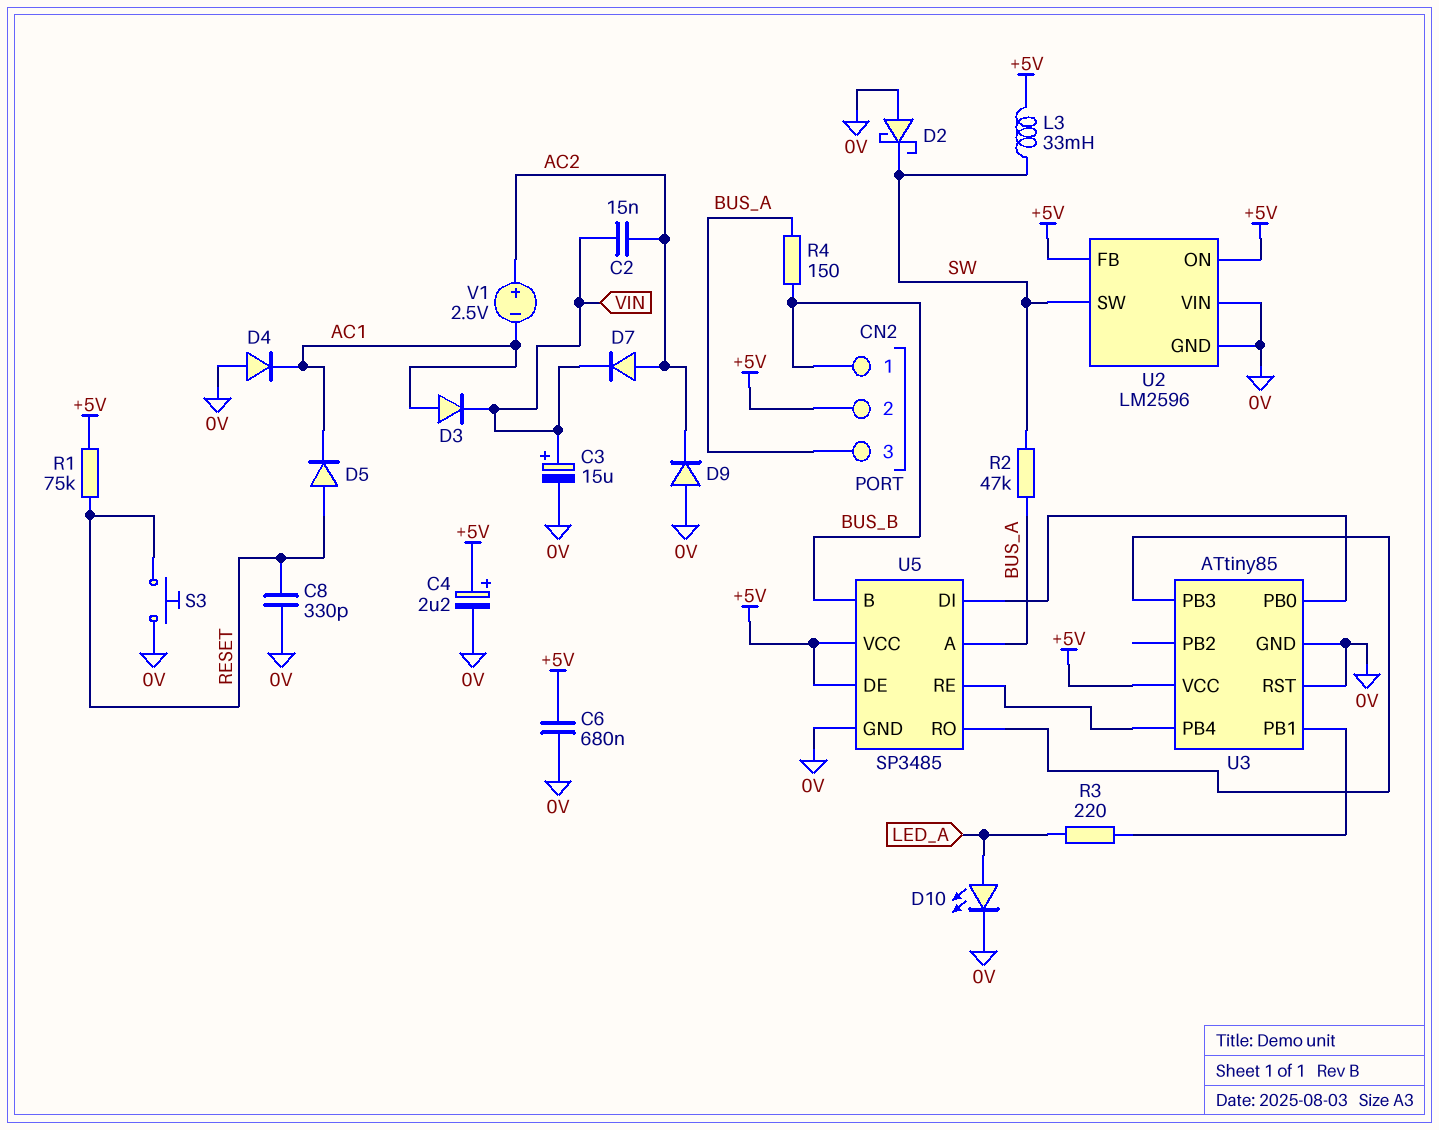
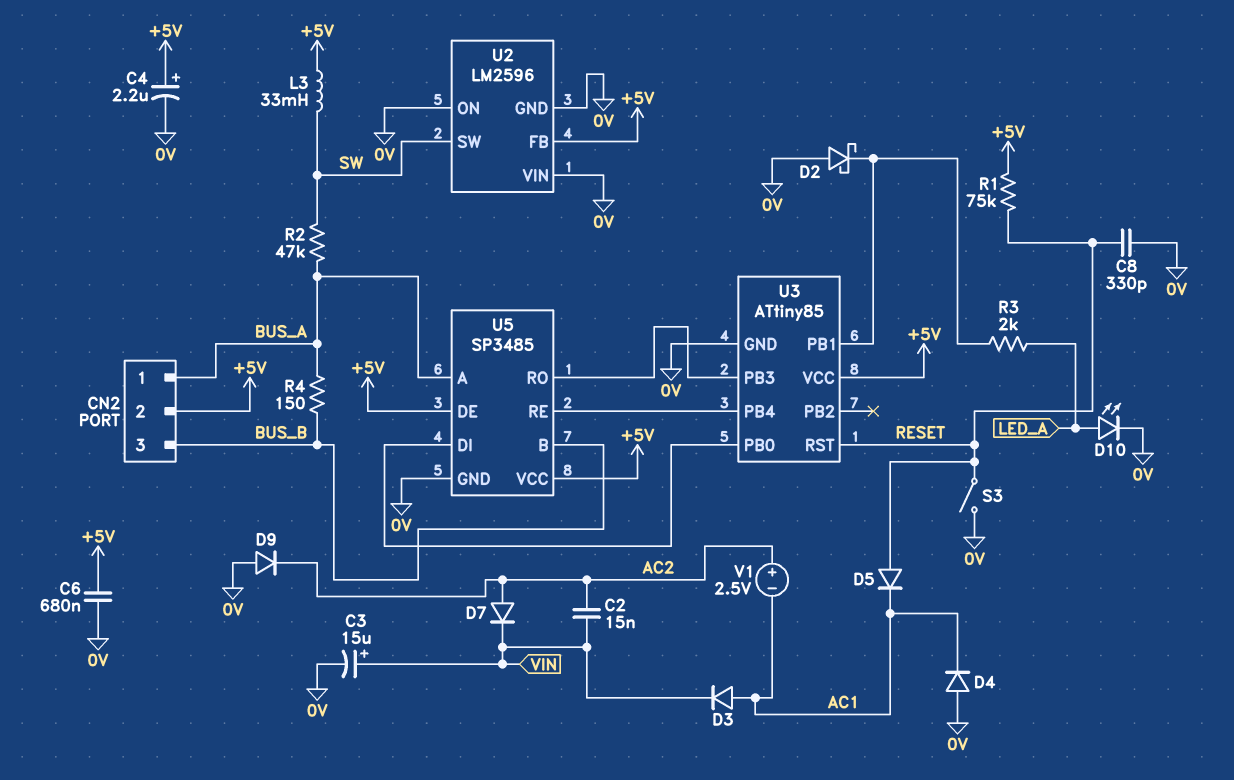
CN2 pin 1: BUS_B -> BUS_A
CN2 pin 3: BUS_A -> BUS_B
D2: schottky (A 0V, K SW) -> schottky (A 0V, K U3/PB1)
R3: 220 (LED_A, U3/PB1) -> 2k (LED_A, U3/PB1)
S3: button (0V, RESET) -> switch (0V, RESET)
U2 pin ON: +5V -> 0V
U3 pin RST: 0V -> RESET

